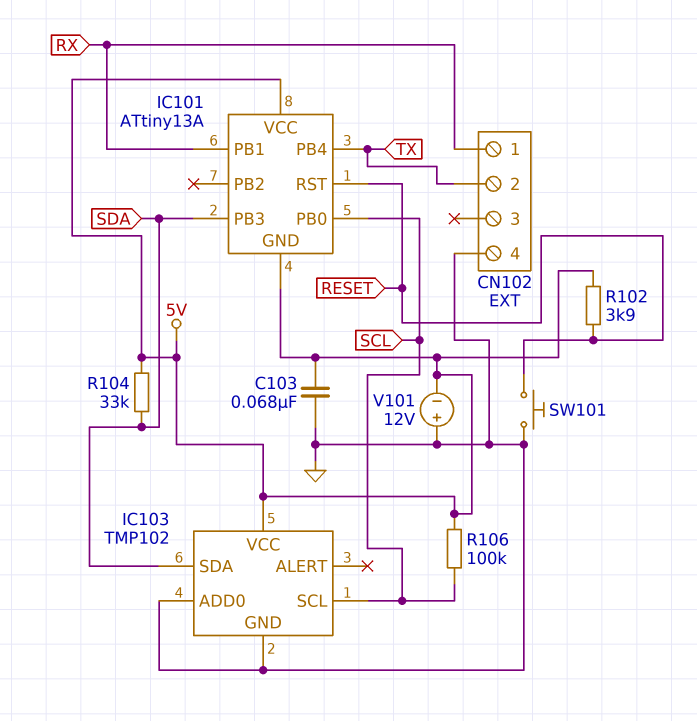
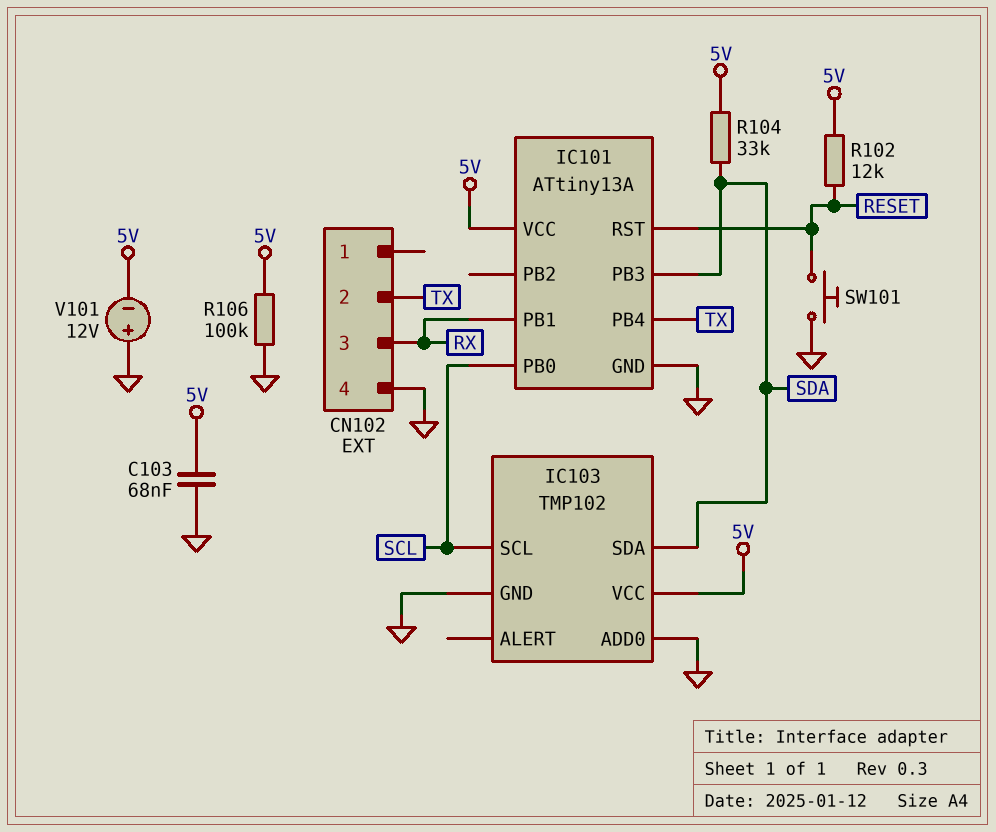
CN102 pin 1: RX -> none
CN102 pin 3: none -> RX
IC101 pin GND: 5V -> GND
R102: 3.9k (5V, RESET) -> 12k (5V, RESET)
R106: 100k (5V, SCL) -> 100k (5V, GND)

